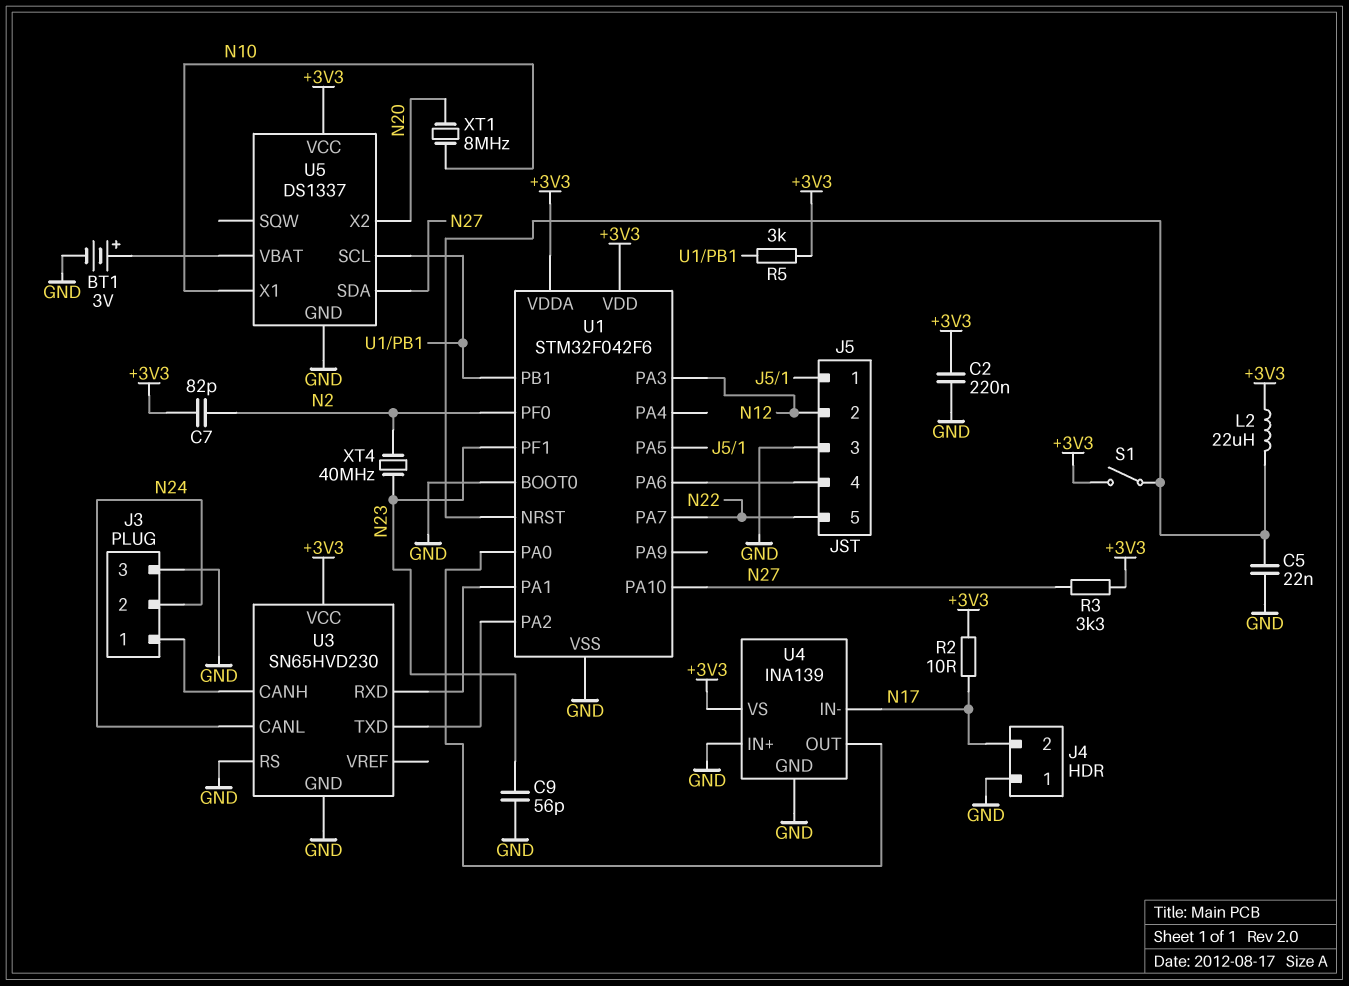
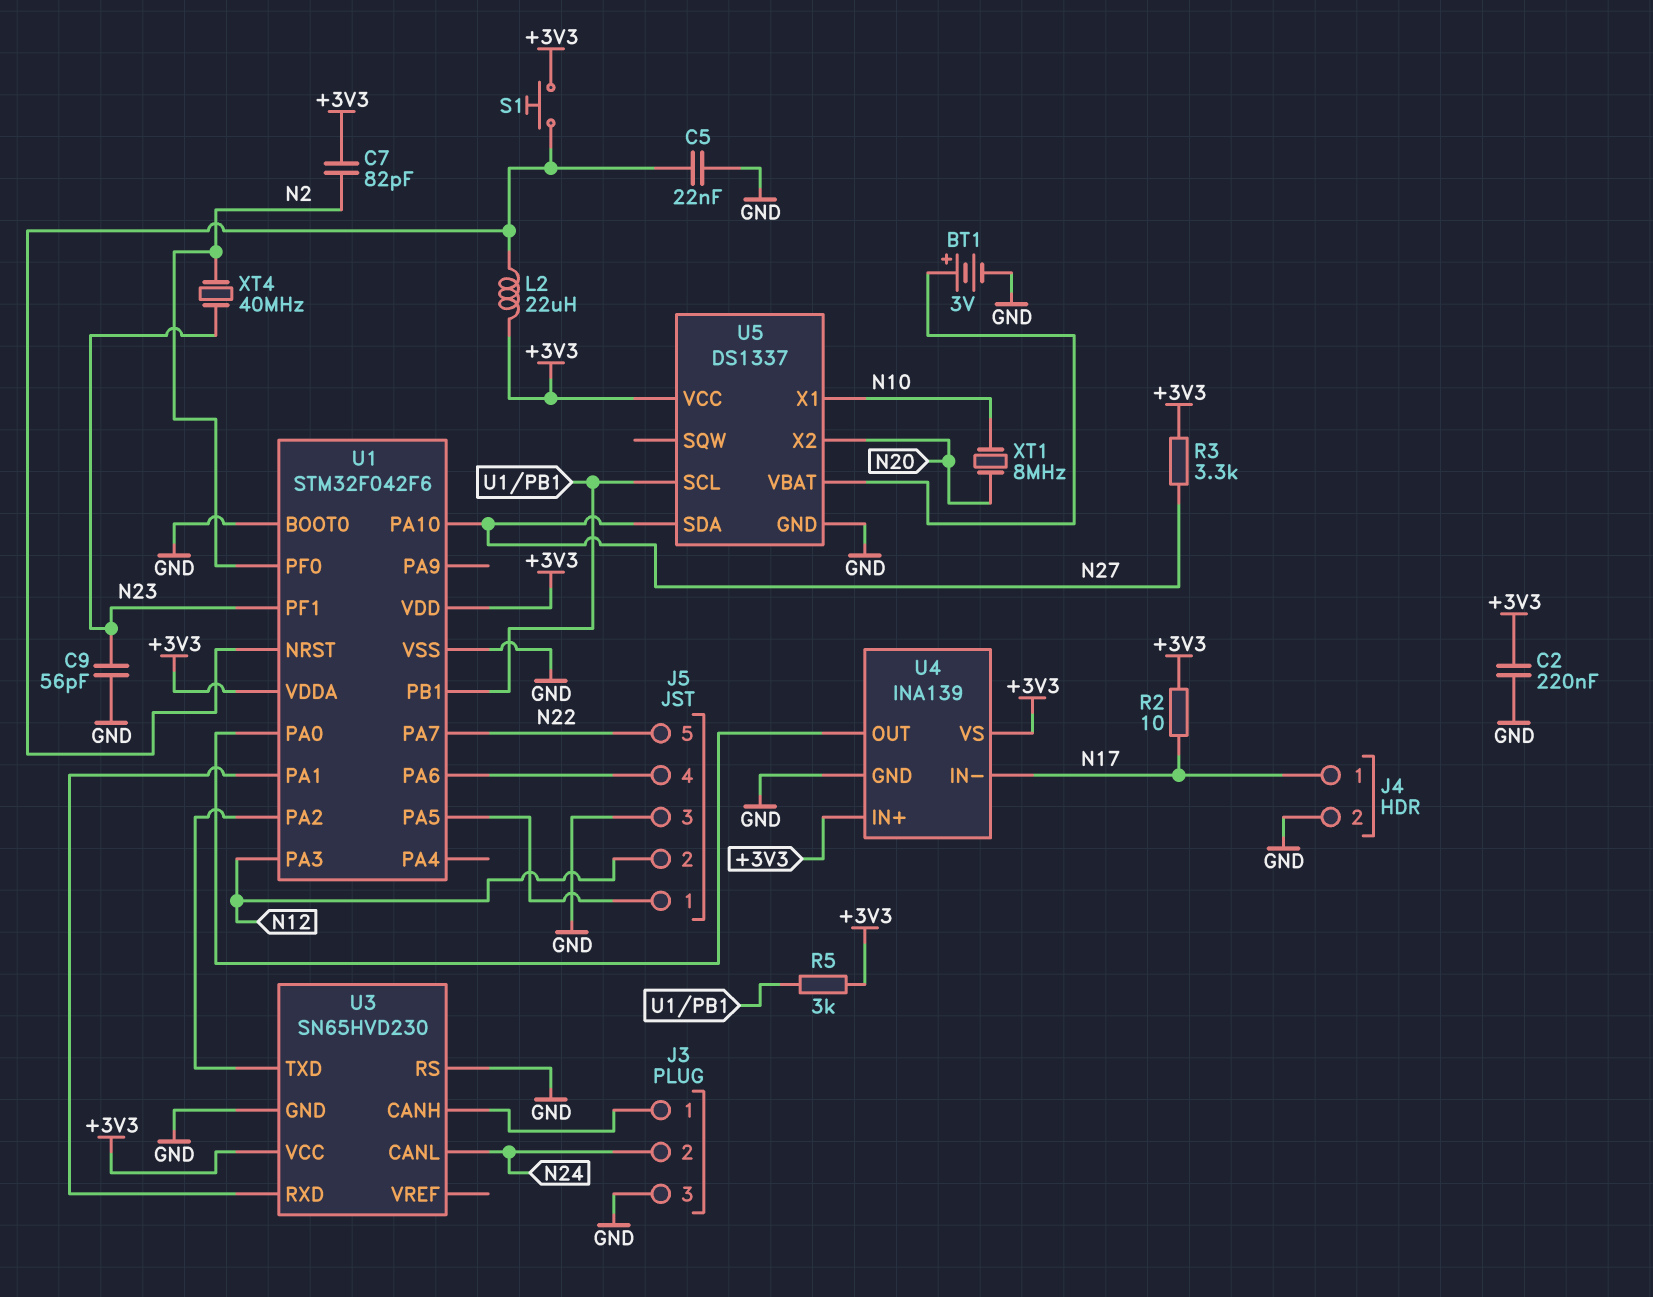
J4 pin 1: GND -> N17
J4 pin 2: N17 -> GND
S1: switch (+3V3, U1/NRST) -> button (+3V3, U1/NRST)
U4 pin IN+: GND -> +3V3

